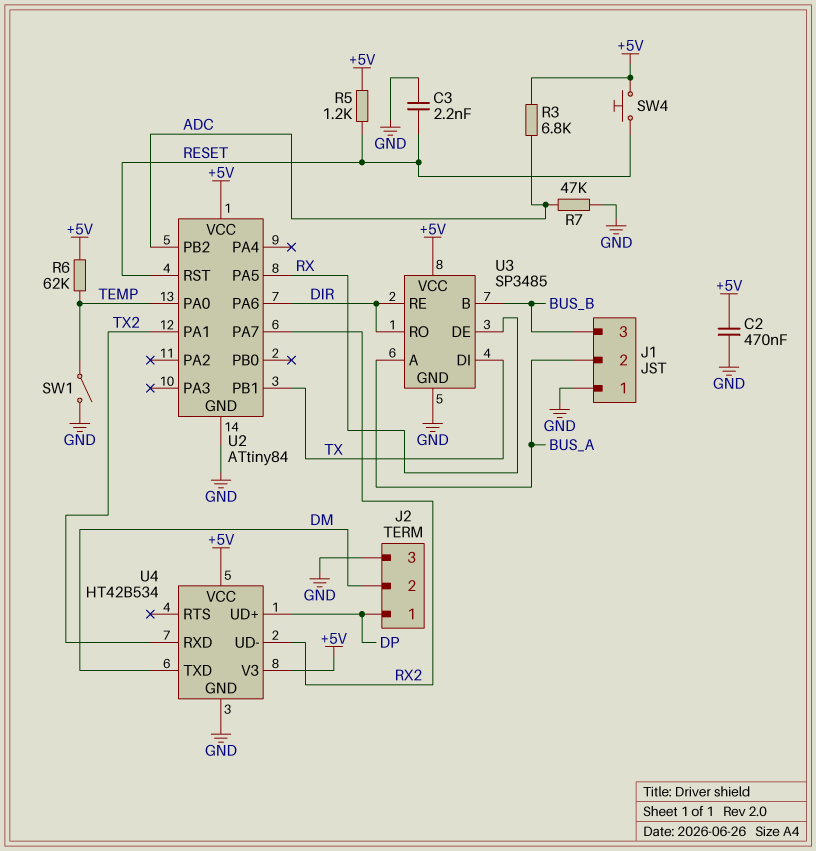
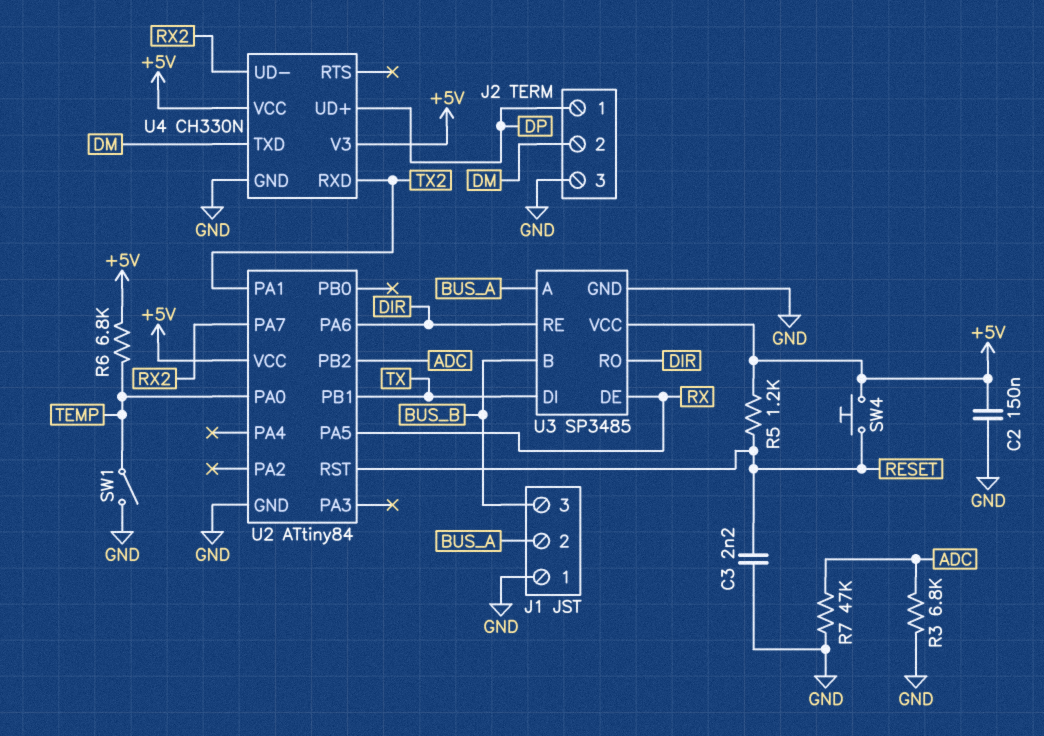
C2: 470nF (+5V, GND) -> 150nF (+5V, GND)
R3: 6.8k (+5V, ADC) -> 6.8k (ADC, GND)
R6: 62k (+5V, TEMP) -> 6.8k (+5V, TEMP)
U4: HT42B534 -> CH330N

